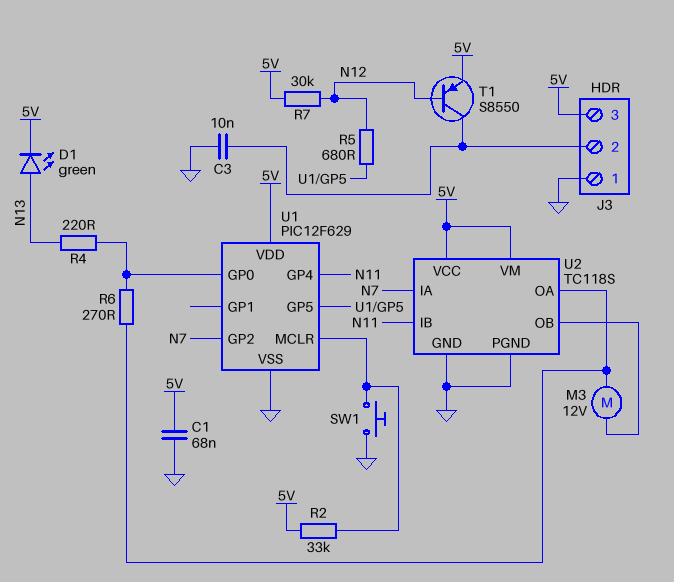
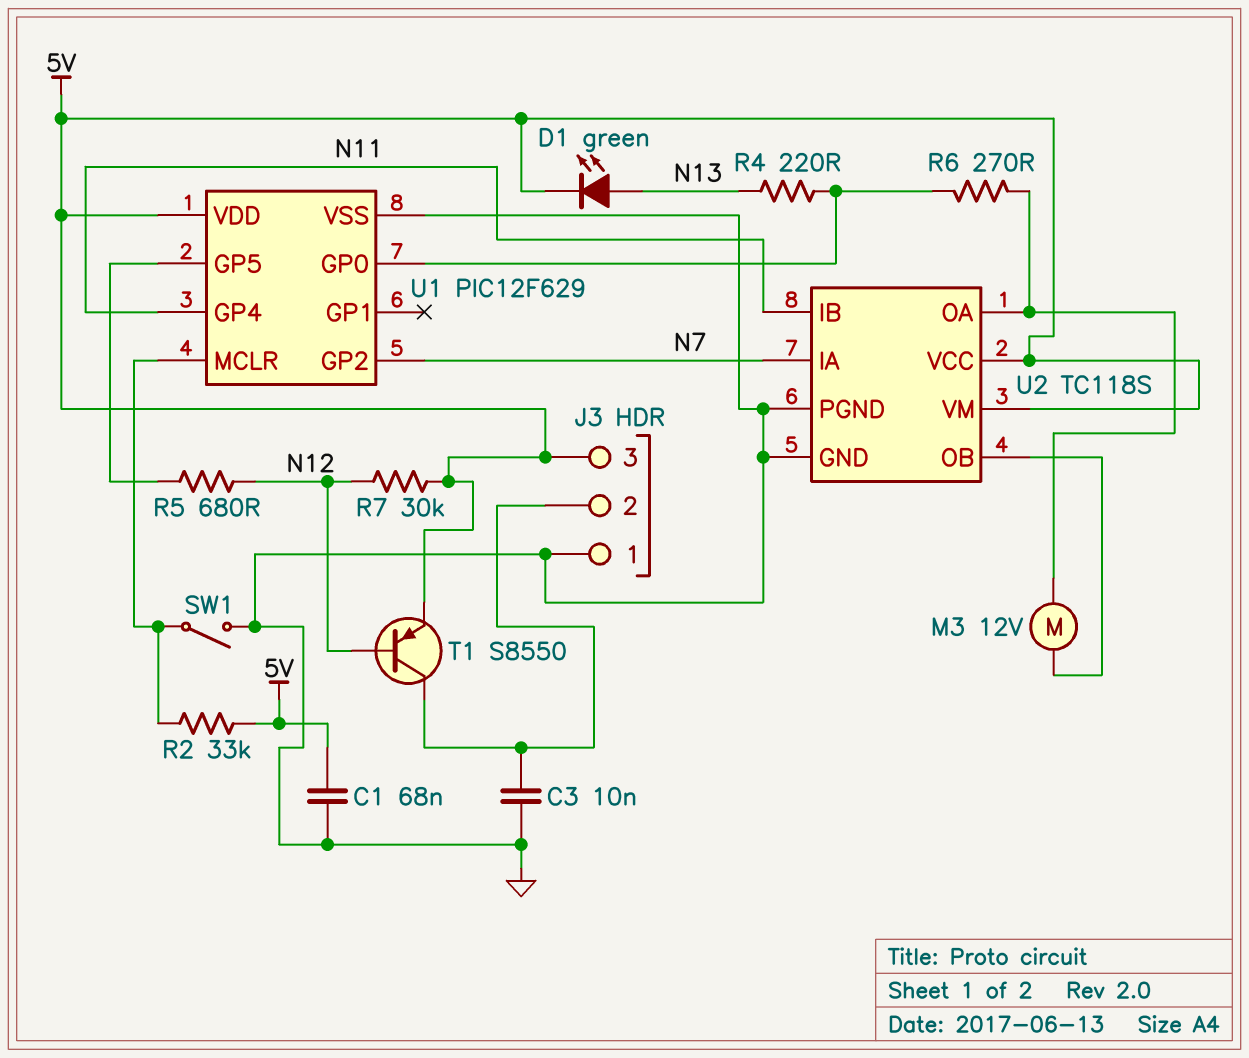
SW1: button (GND, U1/MCLR) -> switch (GND, U1/MCLR)

